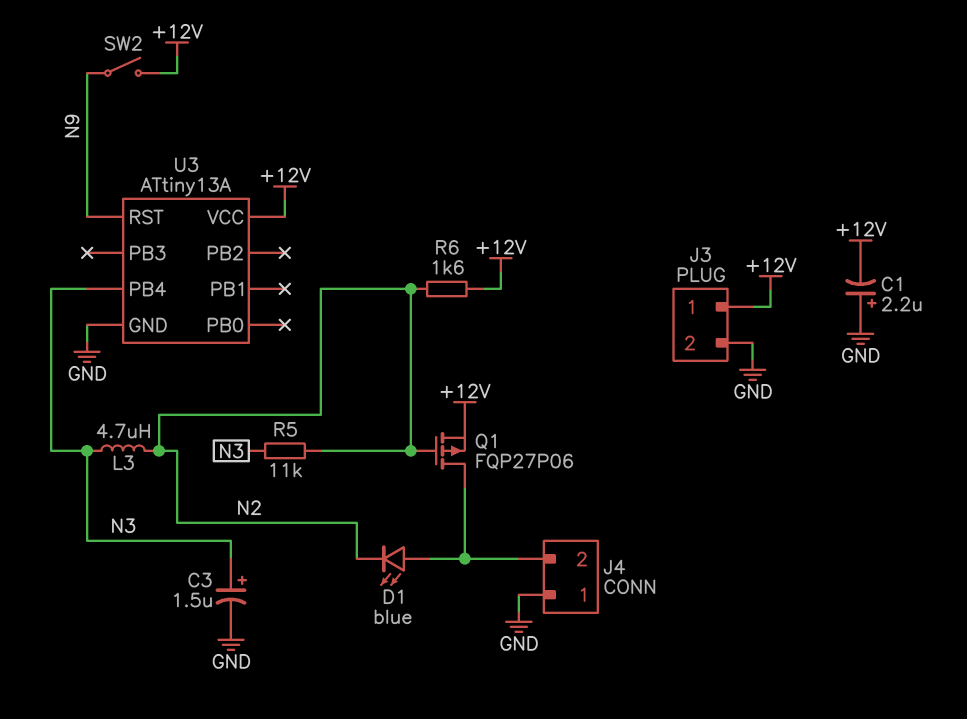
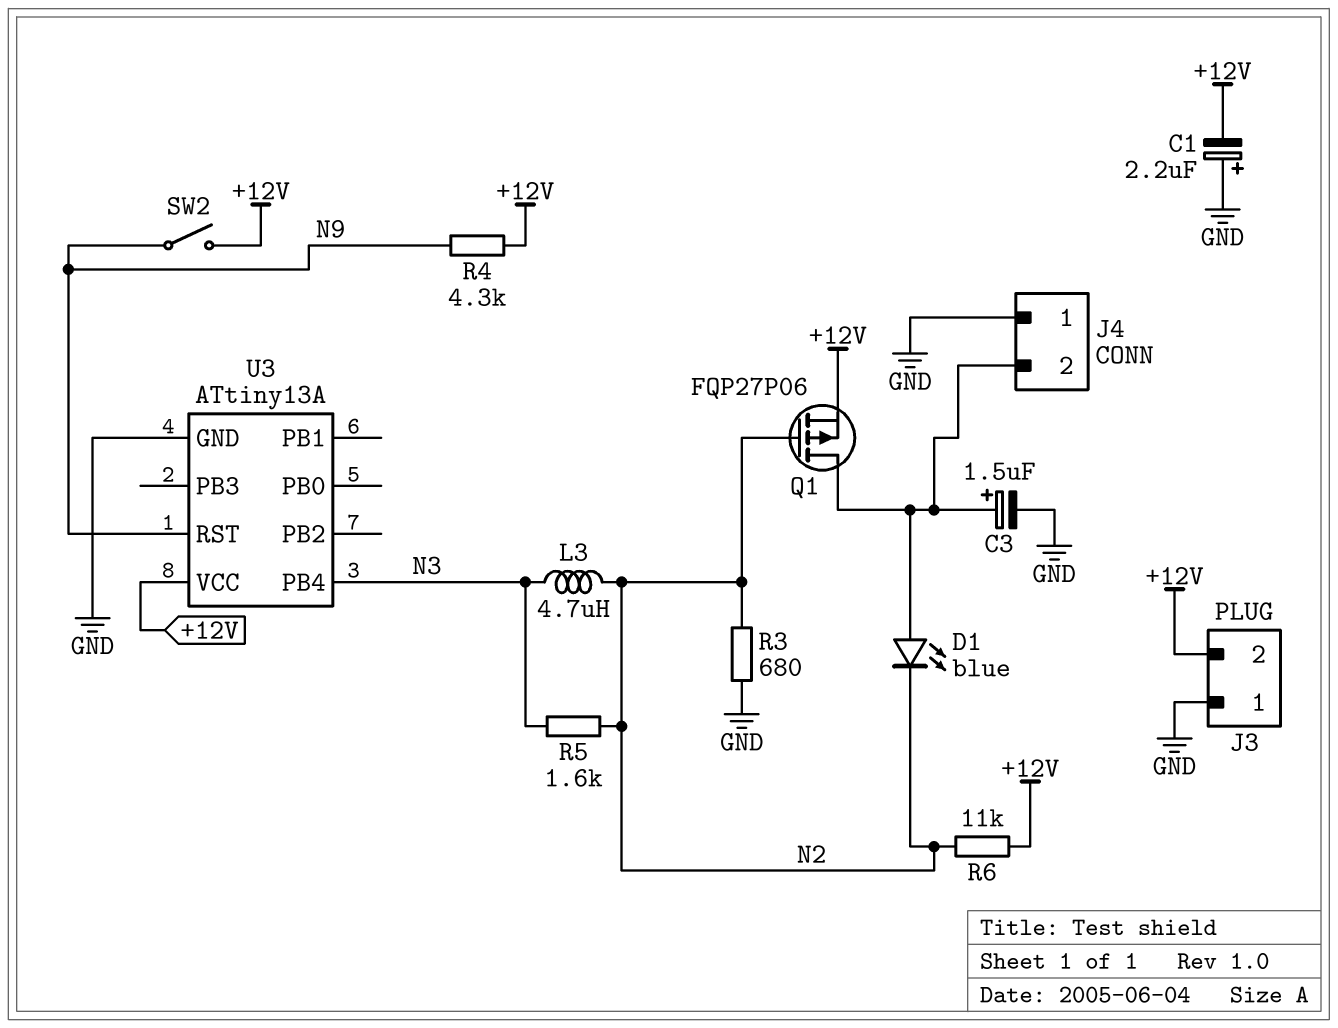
C3: 1.5uF (plus N3, minus GND) -> 1.5uF (plus J4/2, minus GND)
J3 pin 1: +12V -> GND
J3 pin 2: GND -> +12V
R3: none -> 680 (GND, N2)
R4: none -> 4.3k (+12V, N9)
R5: 11k (N2, N3) -> 1.6k (N2, N3)
R6: 1.6k (+12V, N2) -> 11k (+12V, N2)

